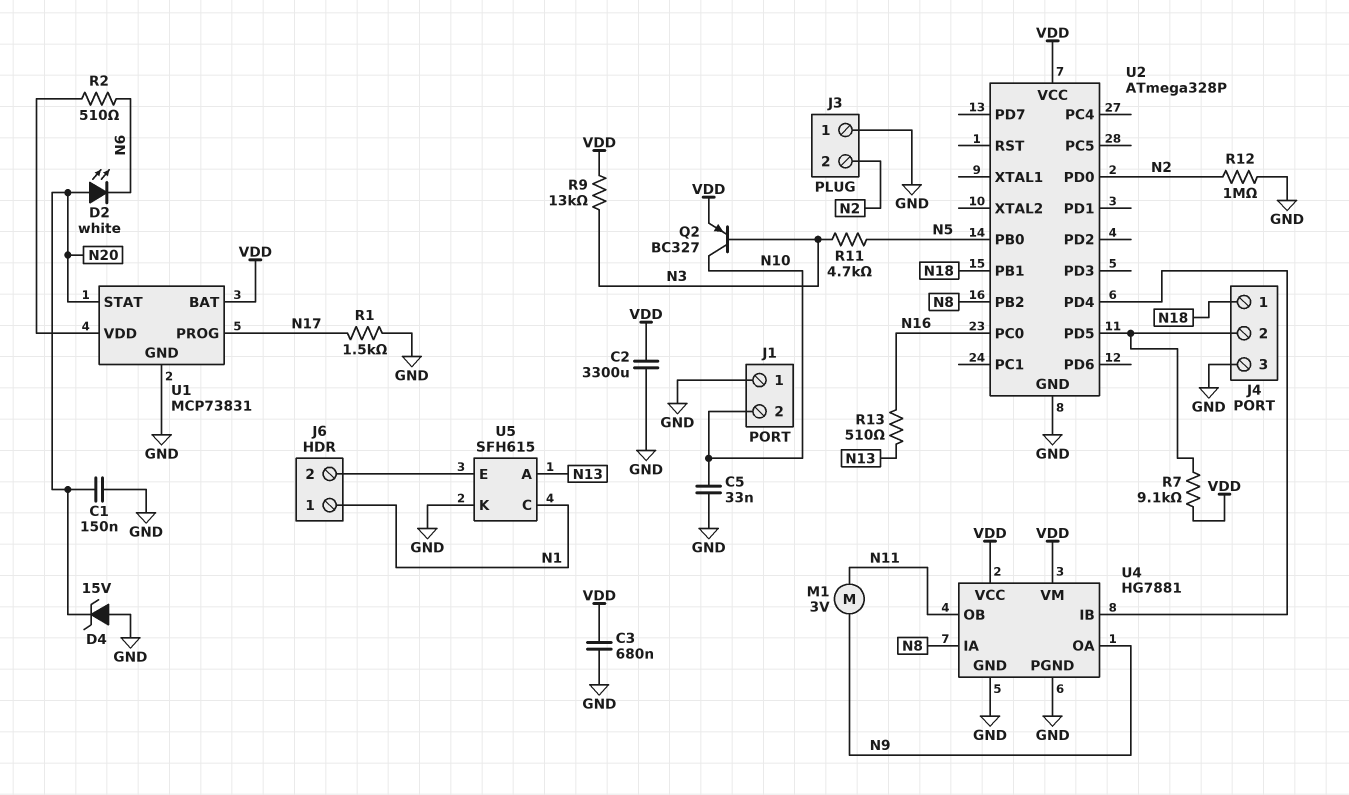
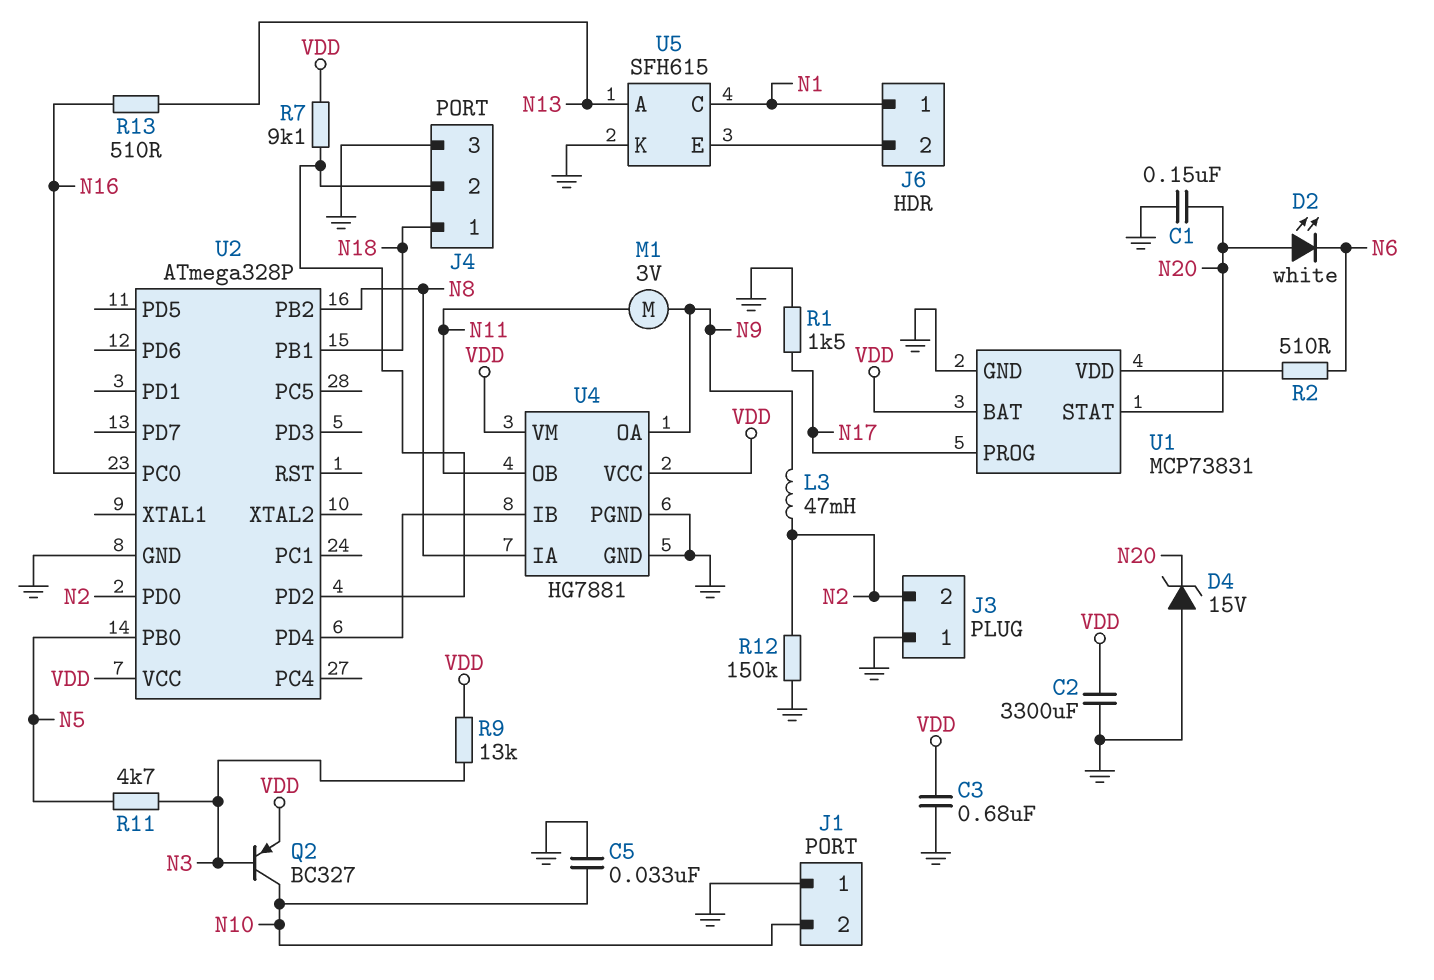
L3: none -> 47mH (N2, N9)
R12: 1M (GND, N2) -> 150k (GND, N2)
U2 pin PD2: none -> J4/2
U2 pin PD5: J4/2 -> none

